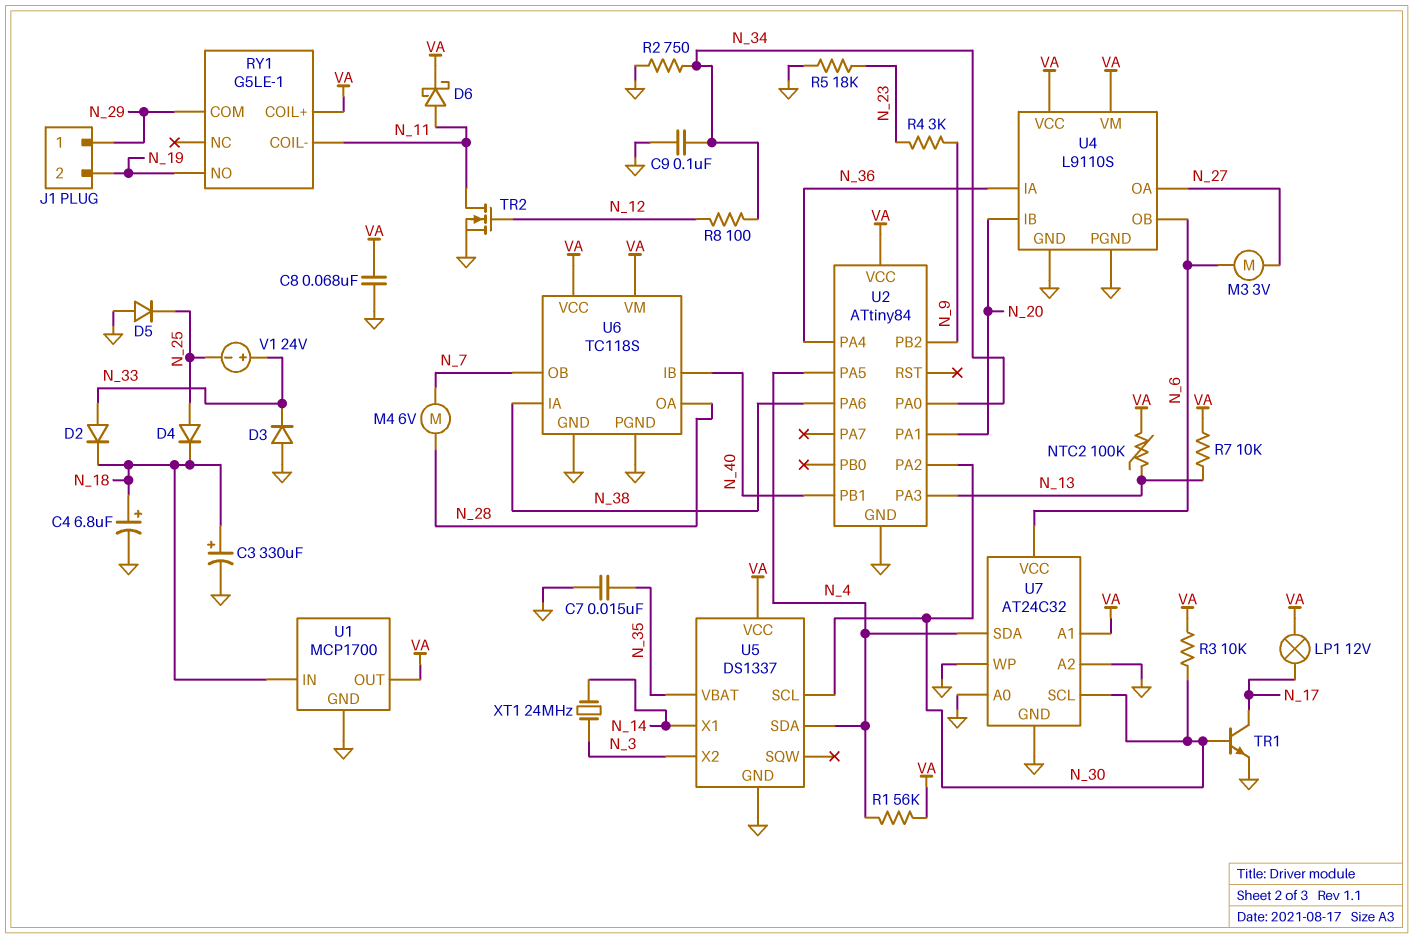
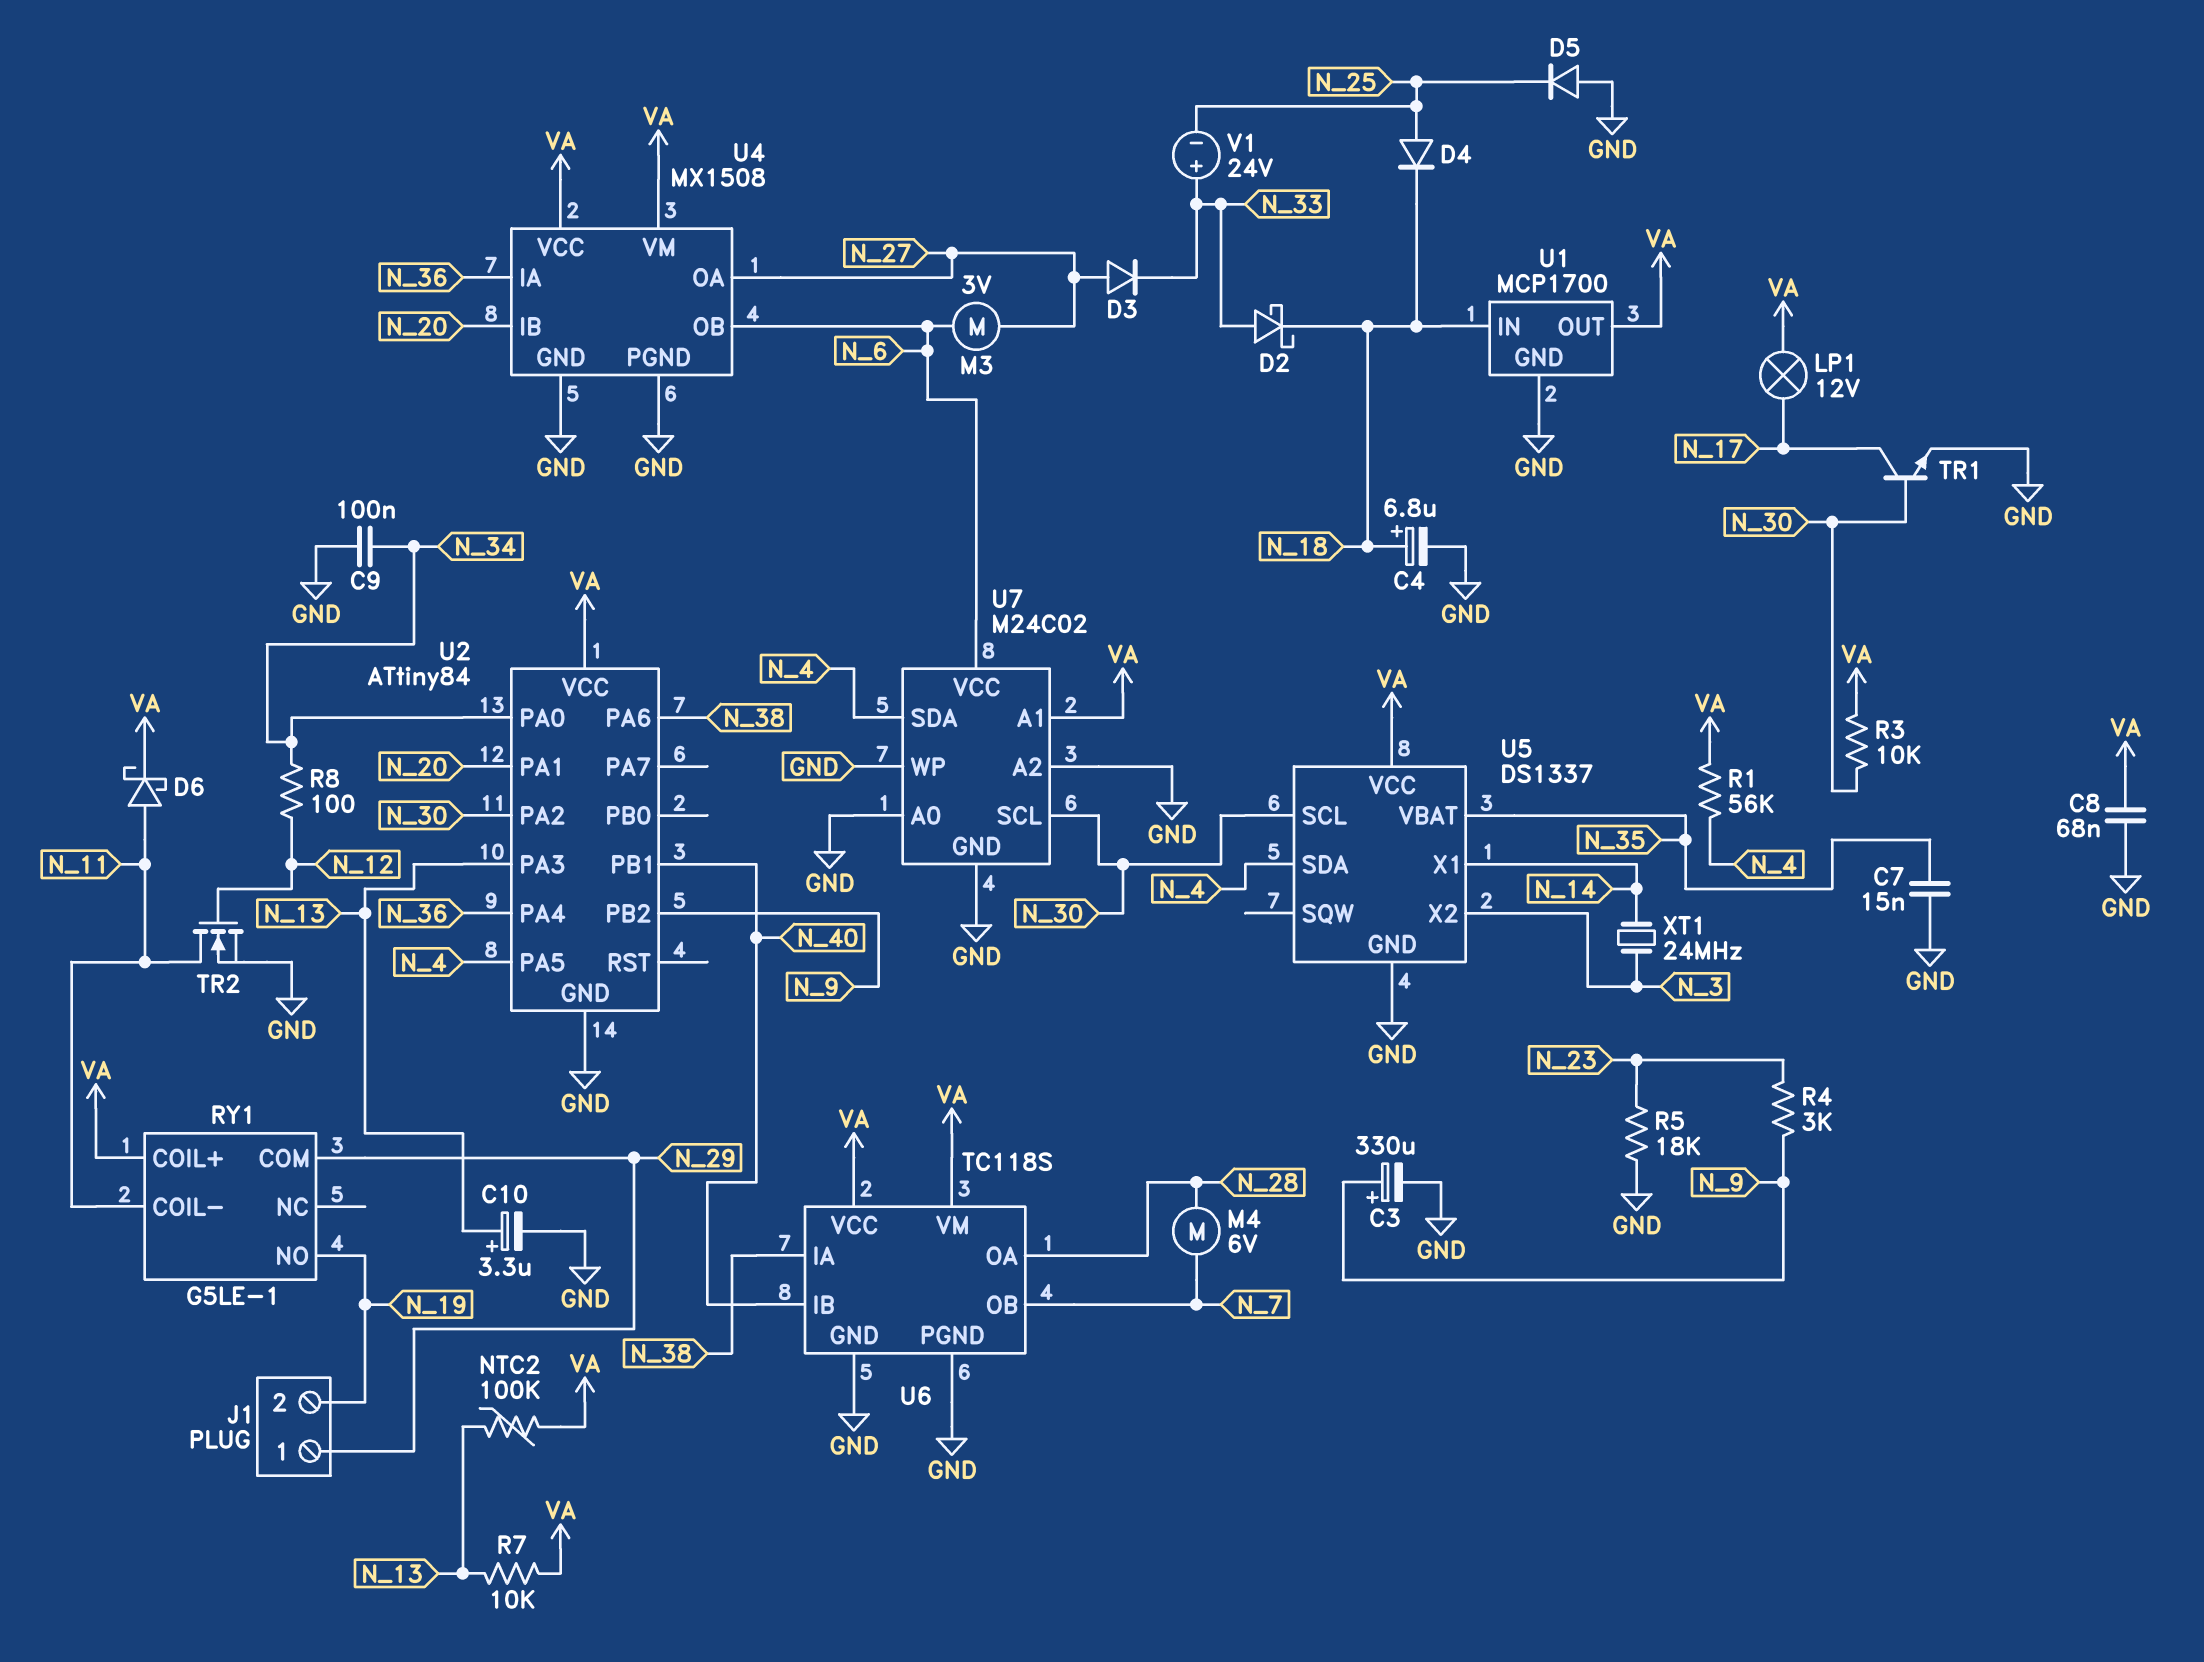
C3: 330uF (plus N_18, minus GND) -> 330uF (plus N_9, minus GND)
C10: none -> 3.3uF (plus N_13, minus GND)
D2: diode (A N_33, K N_18) -> schottky (A N_33, K N_18)
D3: diode (A GND, K N_33) -> diode (A N_27, K N_33)
R2: 750 (GND, N_34) -> none
U4: L9110S -> MX1508
U7: AT24C32 -> M24C02

